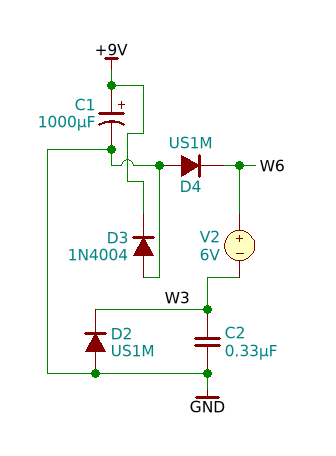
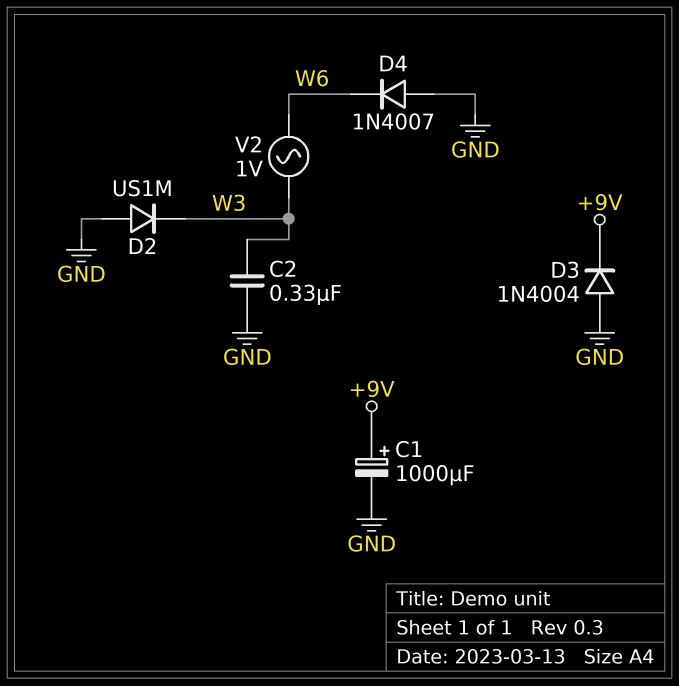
D4: diode US1M (A GND, K W6) -> diode 1N4007 (A GND, K W6)
V2: 6V (plus W6, minus W3) -> AC 1V (W3, W6)

